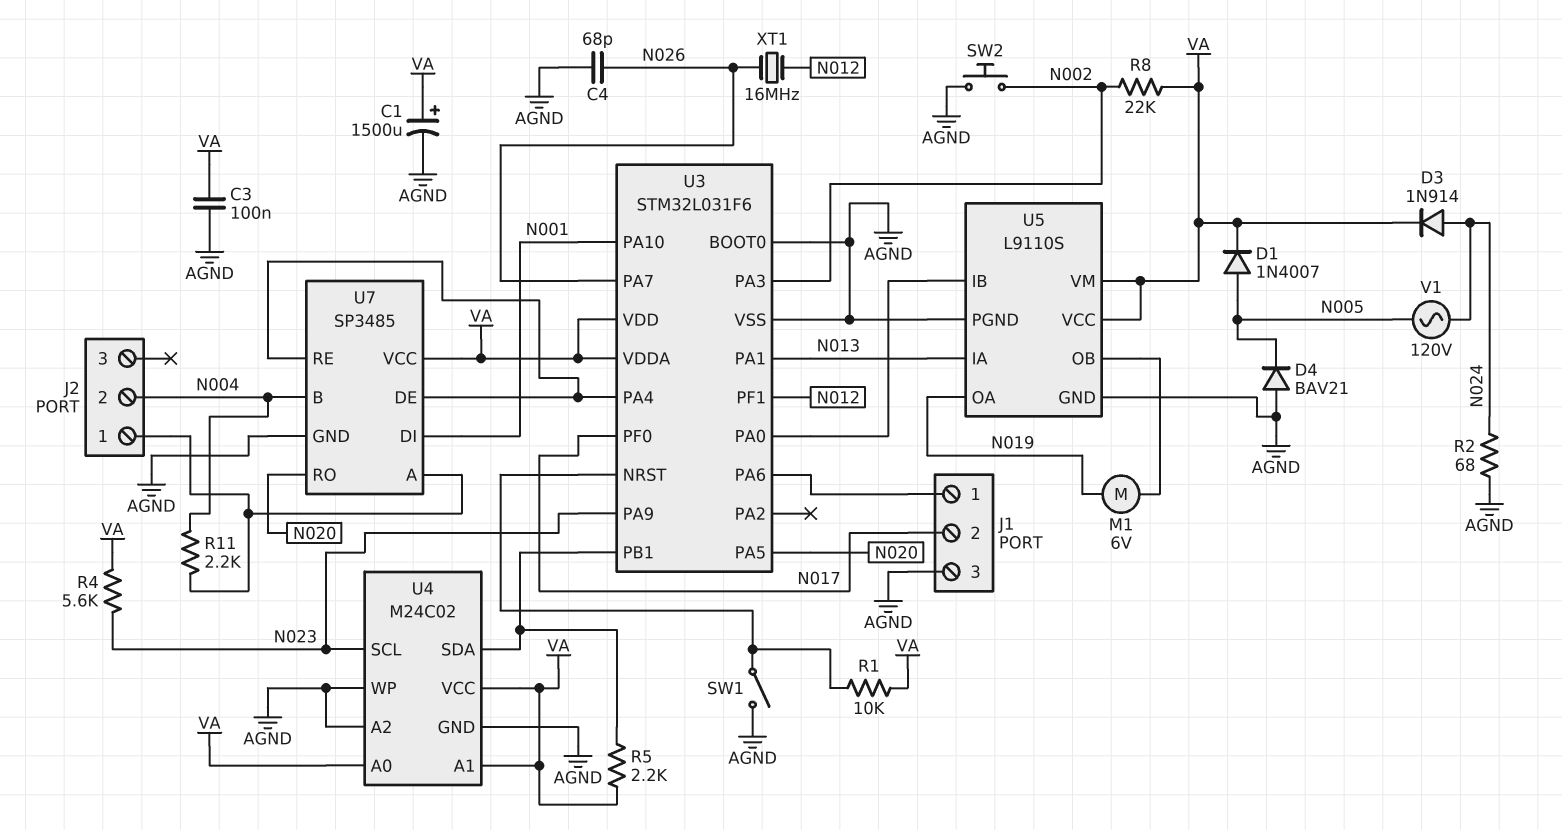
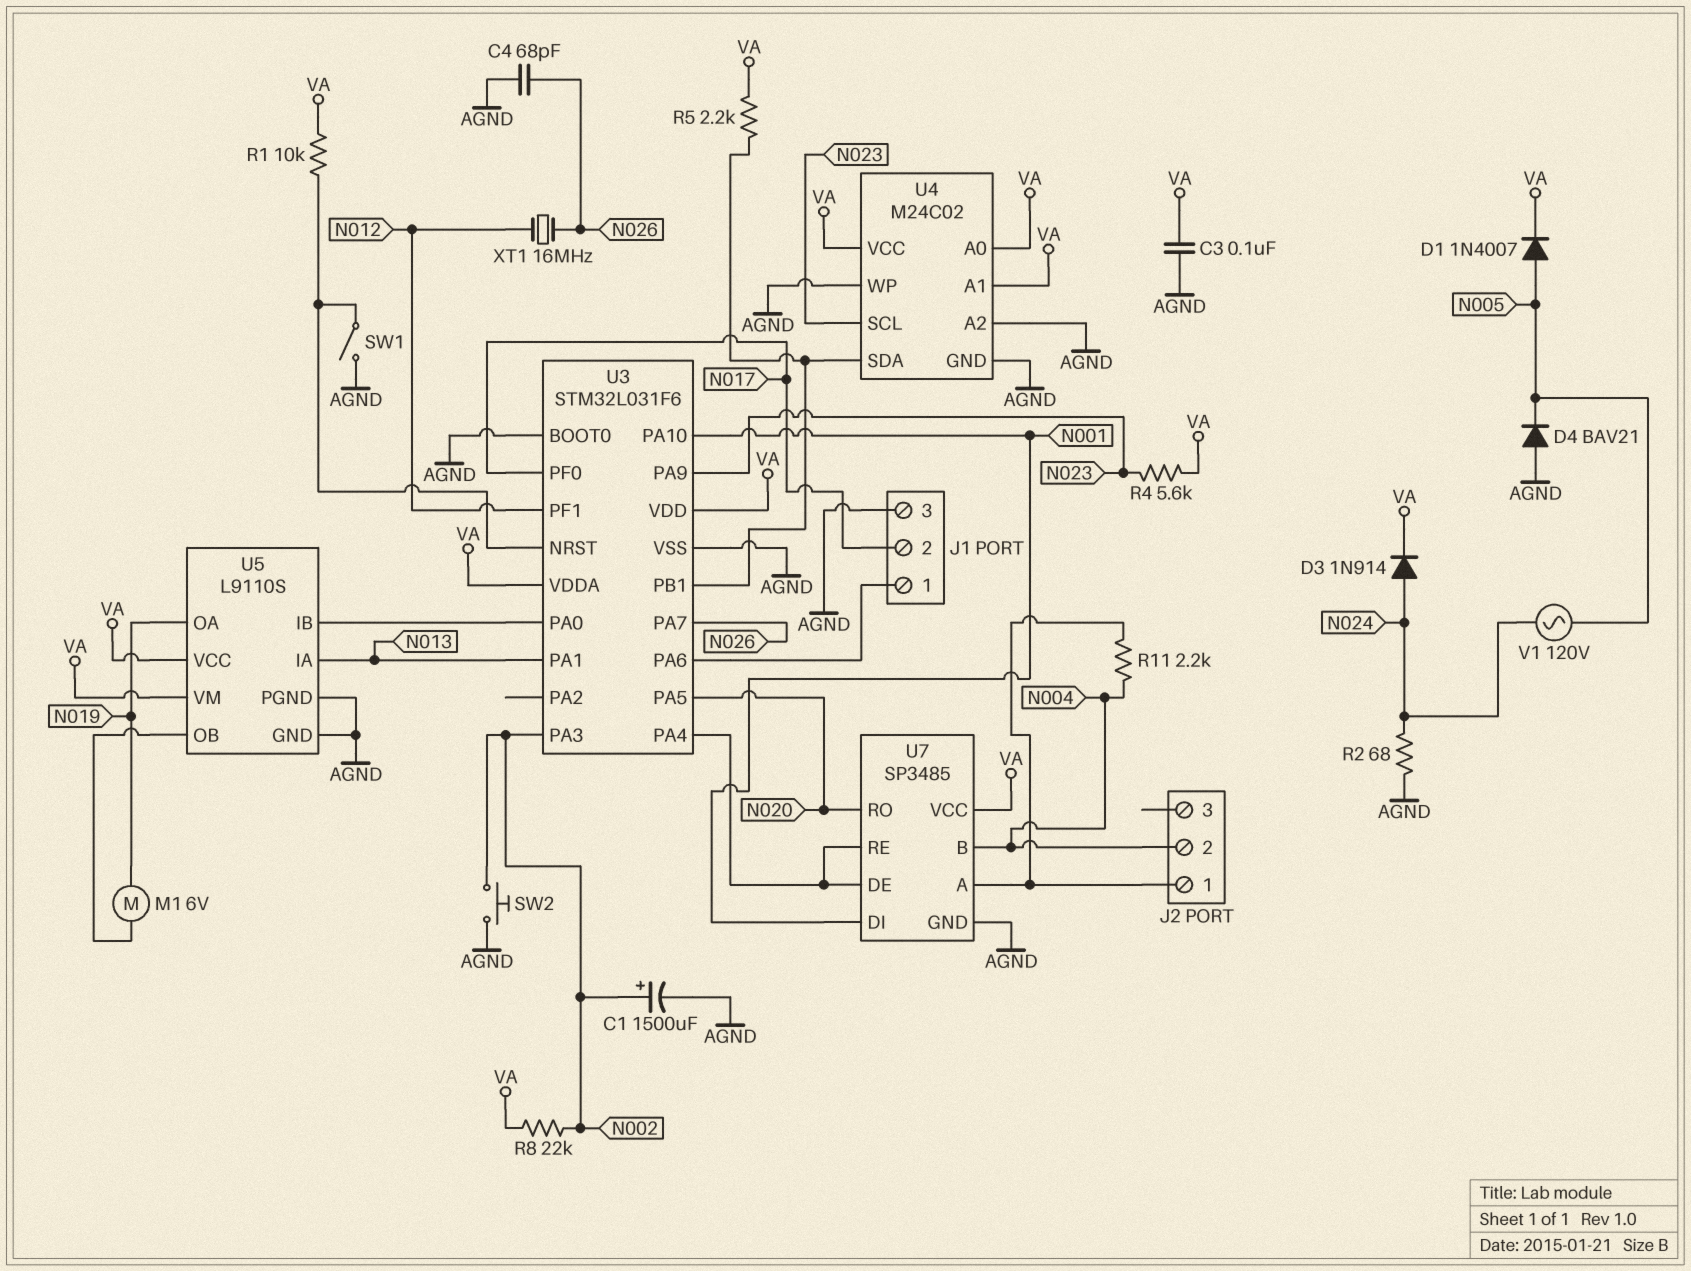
C1: 1500uF (plus VA, minus AGND) -> 1500uF (plus N002, minus AGND)

